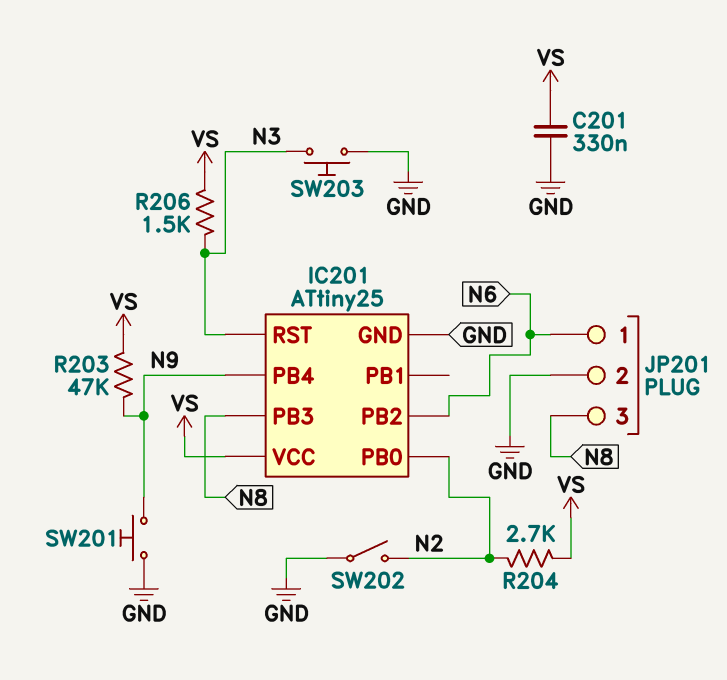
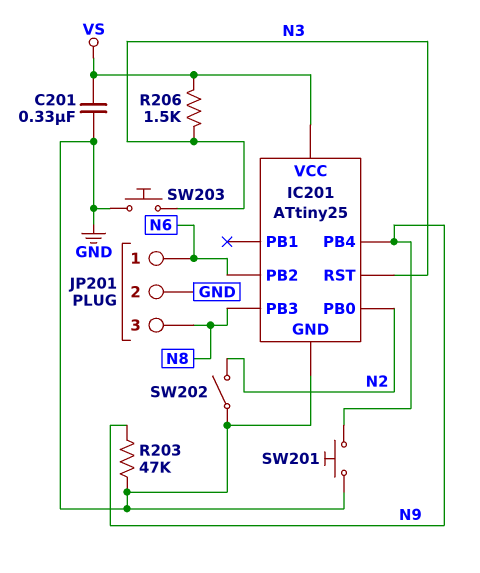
R203: 47k (N9, VS) -> 47k (GND, N9)
R204: 2.7k (N2, VS) -> none

